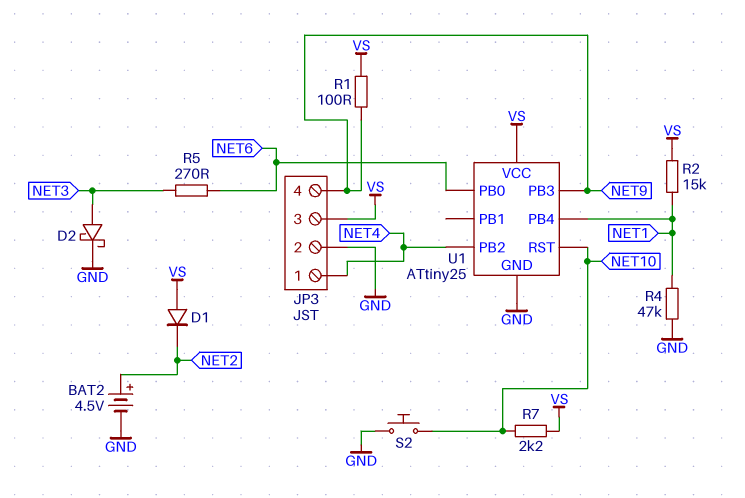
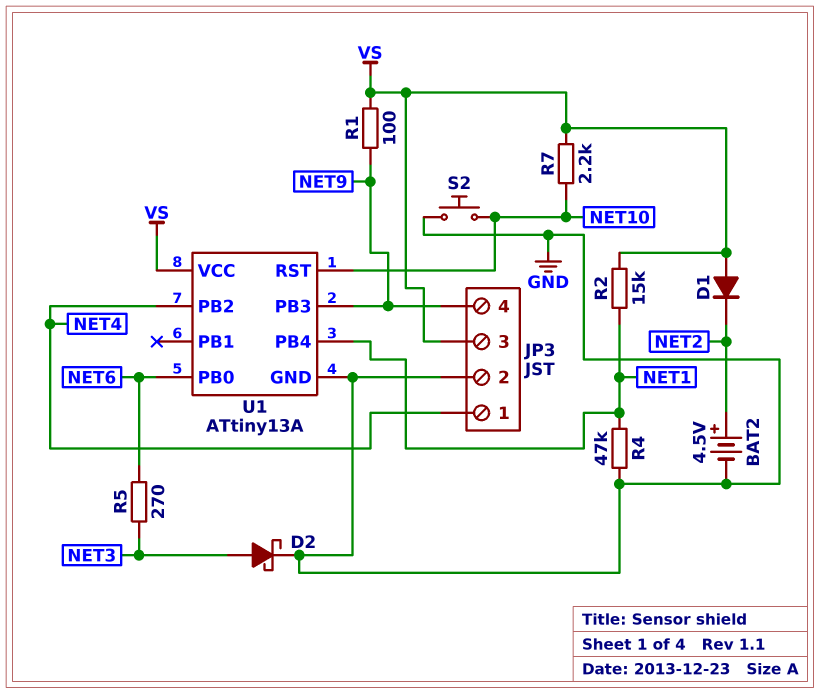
U1: ATtiny25 -> ATtiny13A

